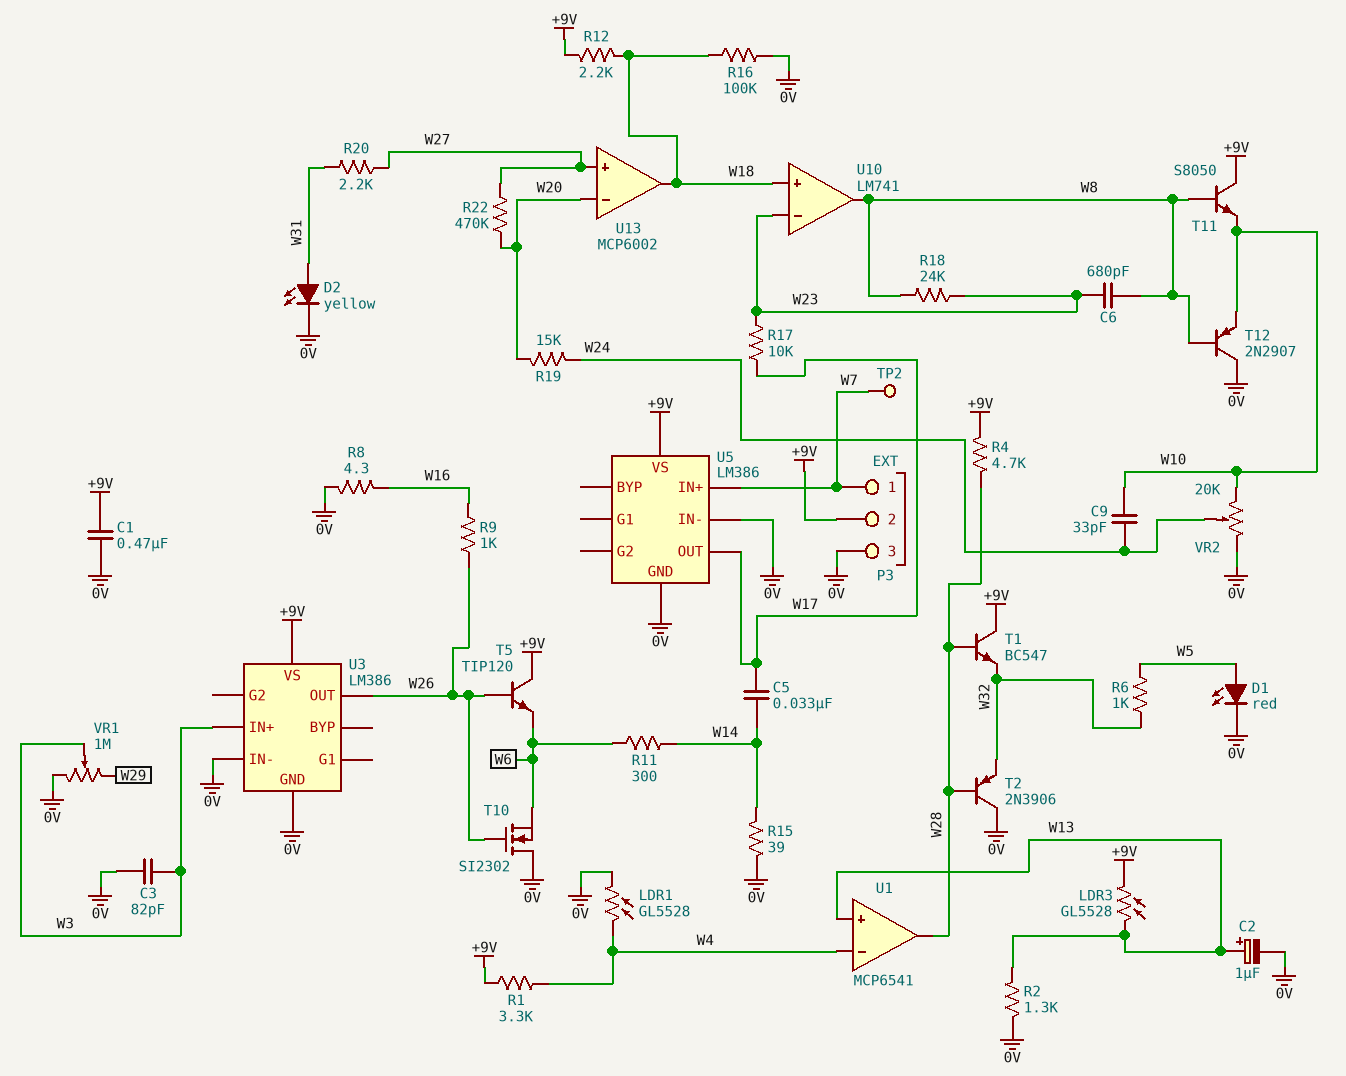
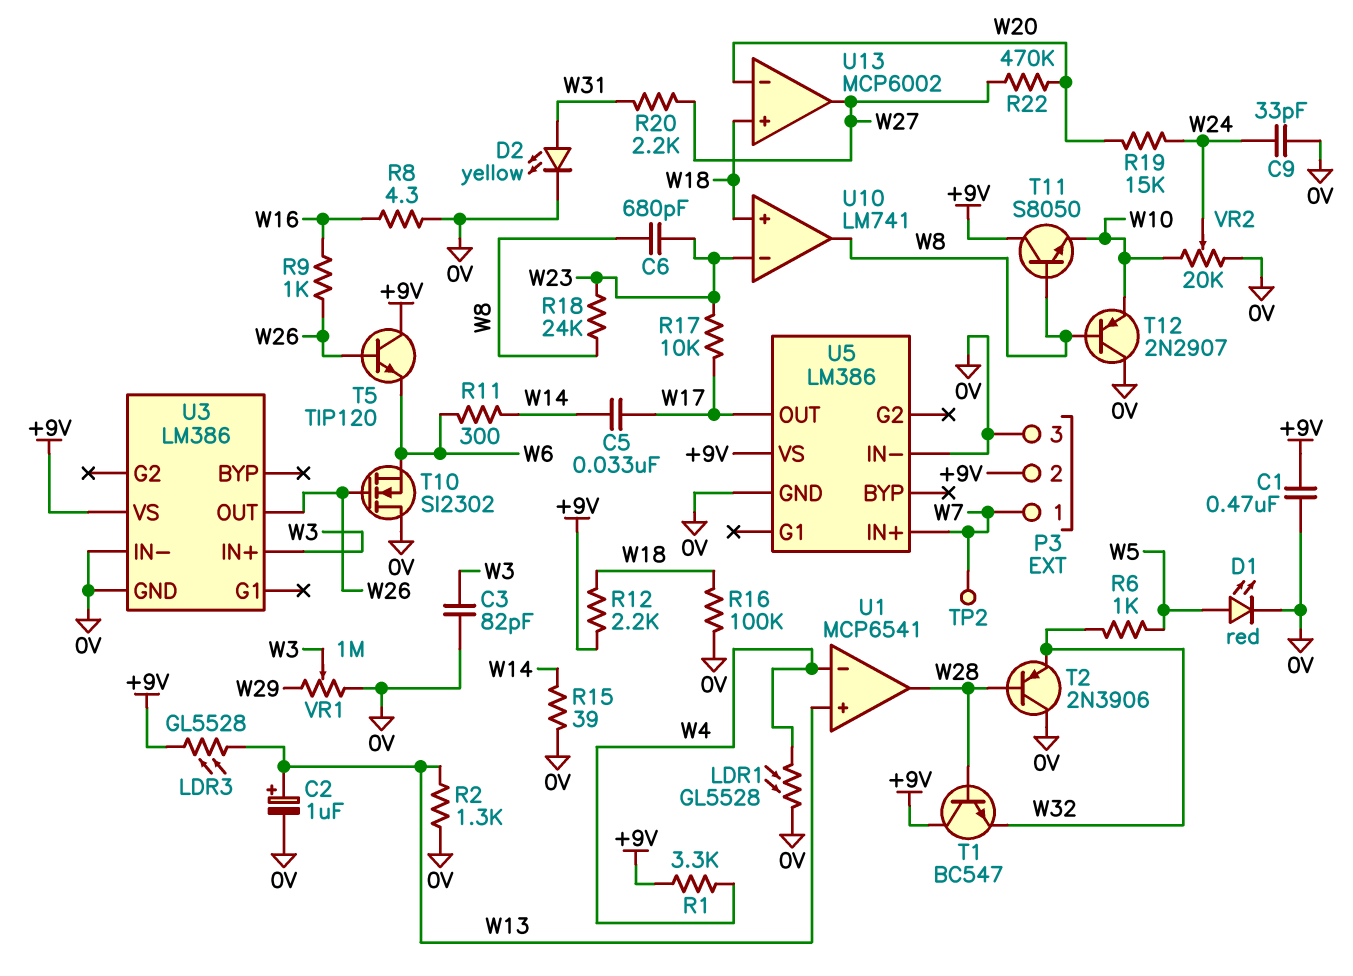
C9: 33pF (W10, W24) -> 33pF (0V, W24)
R4: 4.7k (+9V, W28) -> none
U13 pin in+: W27 -> W18
U13 pin out: W18 -> W27

